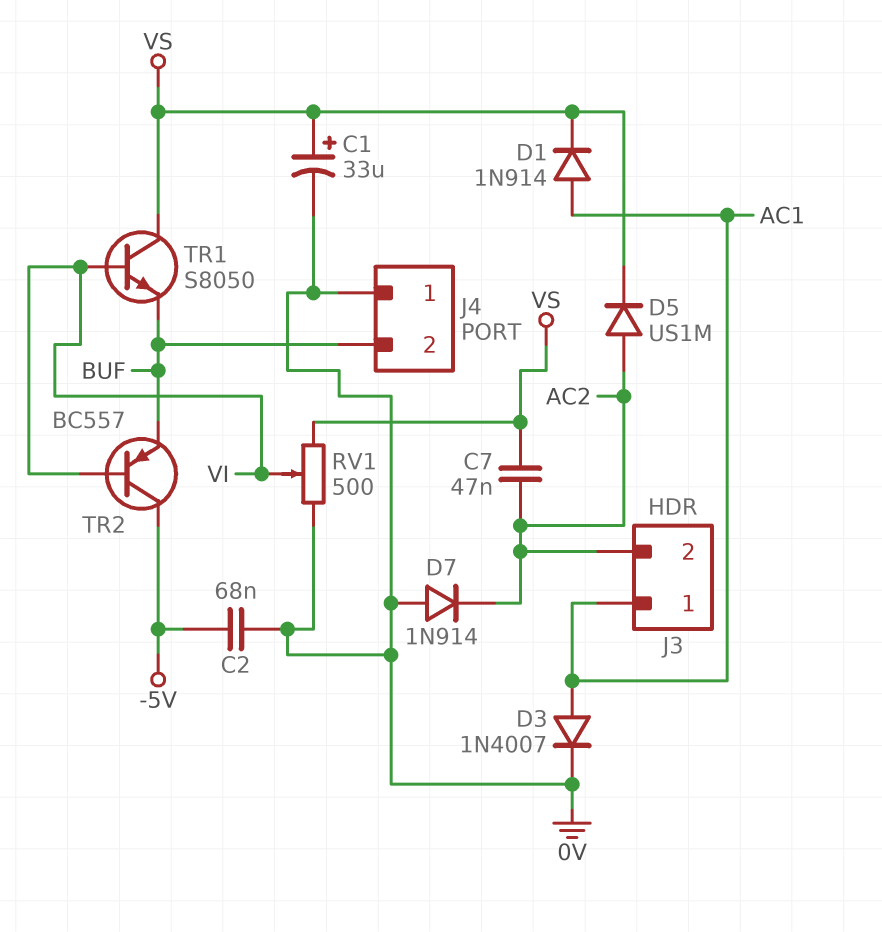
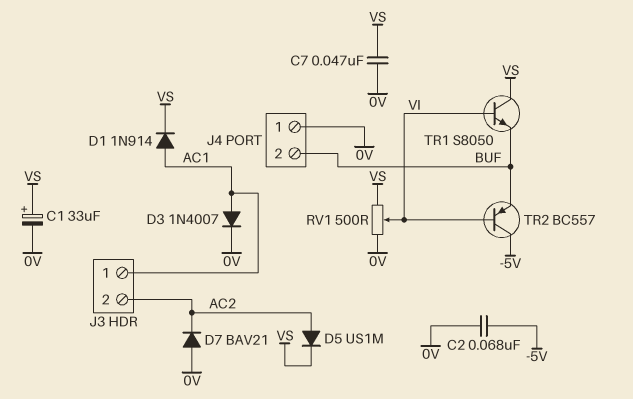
C7: 47nF (AC2, VS) -> 47nF (0V, VS)
D7: diode 1N914 (A 0V, K AC2) -> diode BAV21 (A 0V, K AC2)

